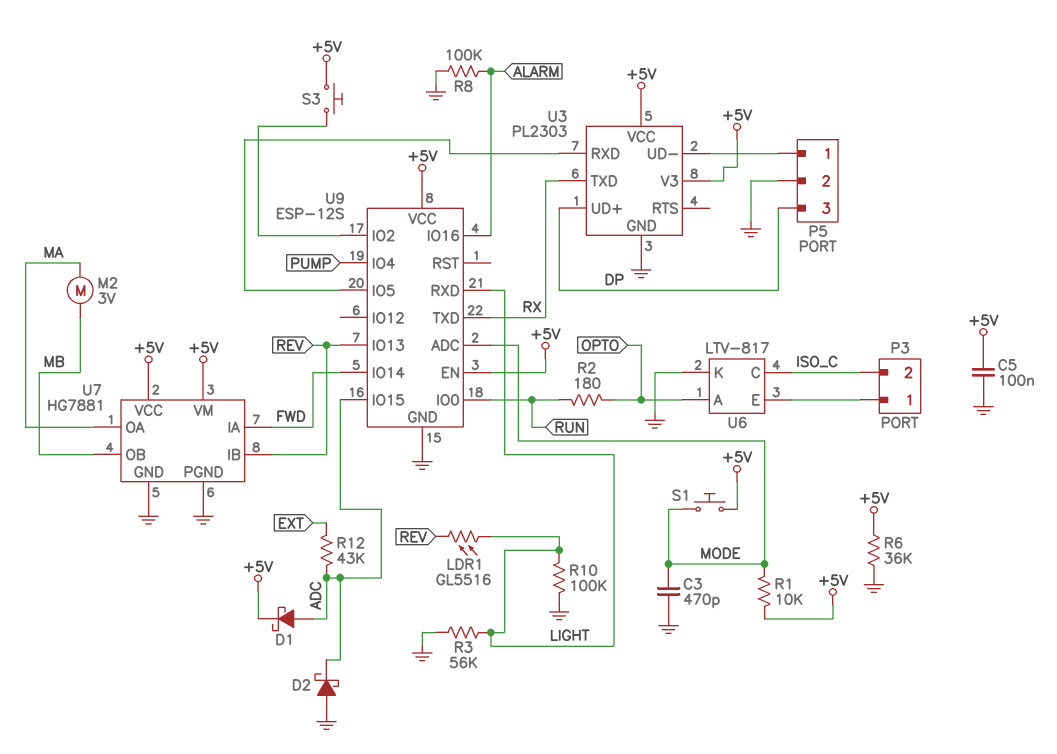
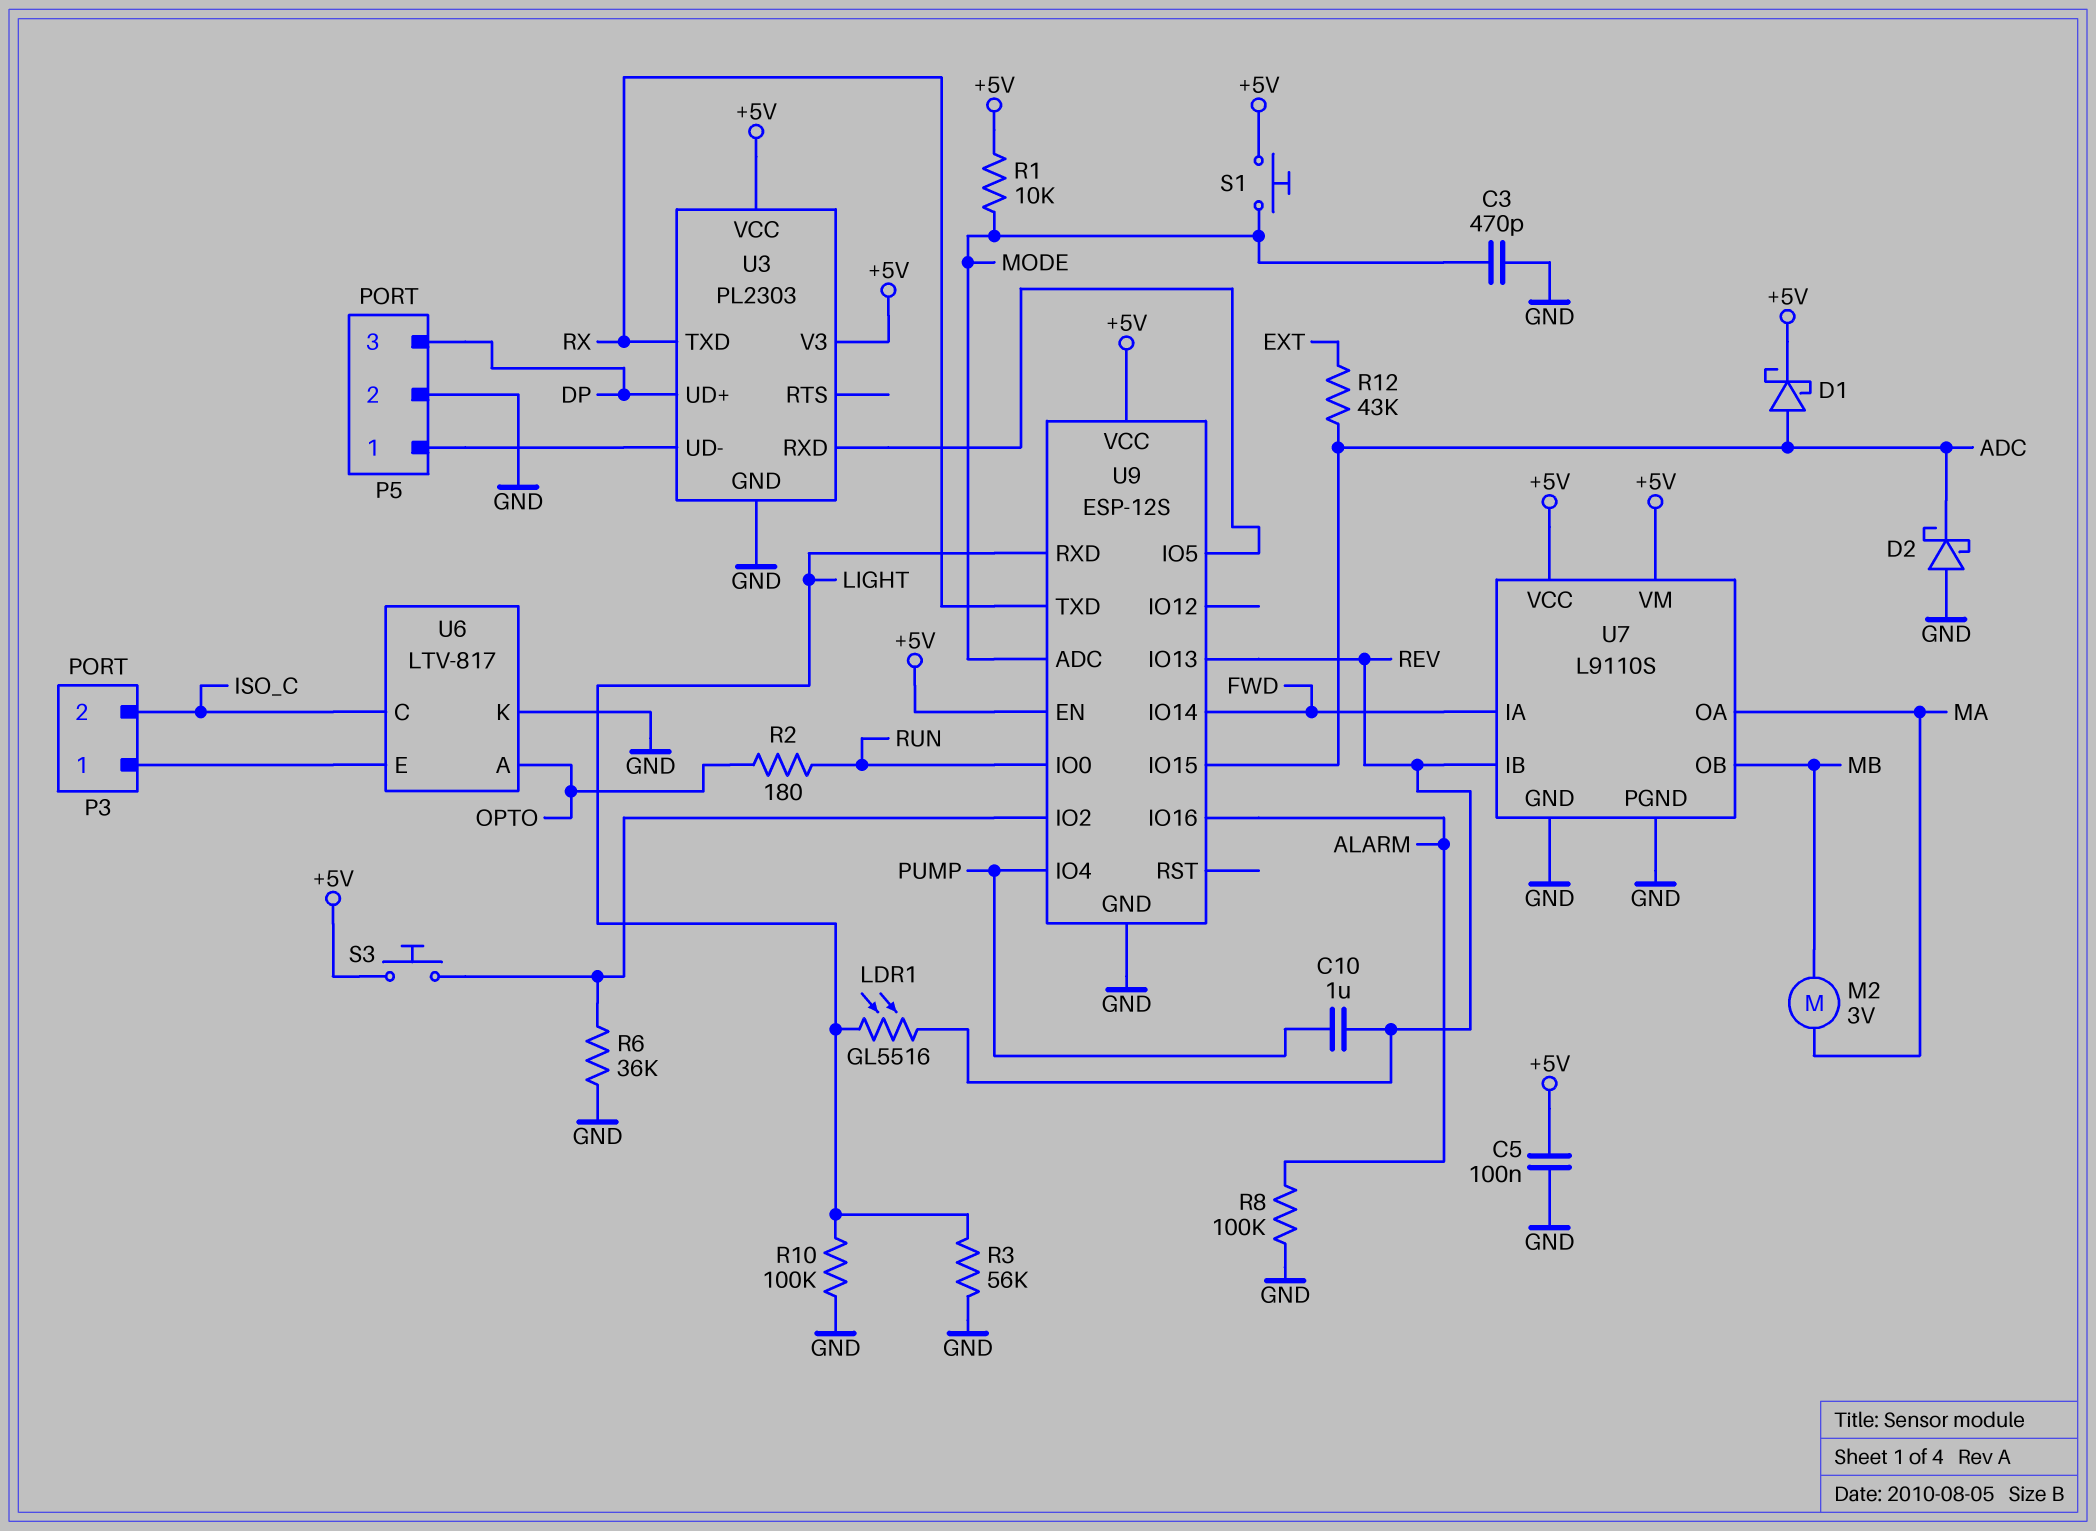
C10: none -> 1uF (PUMP, REV)
R6: 36k (+5V, GND) -> 36k (GND, U9/IO2)
U7: HG7881 -> L9110S

